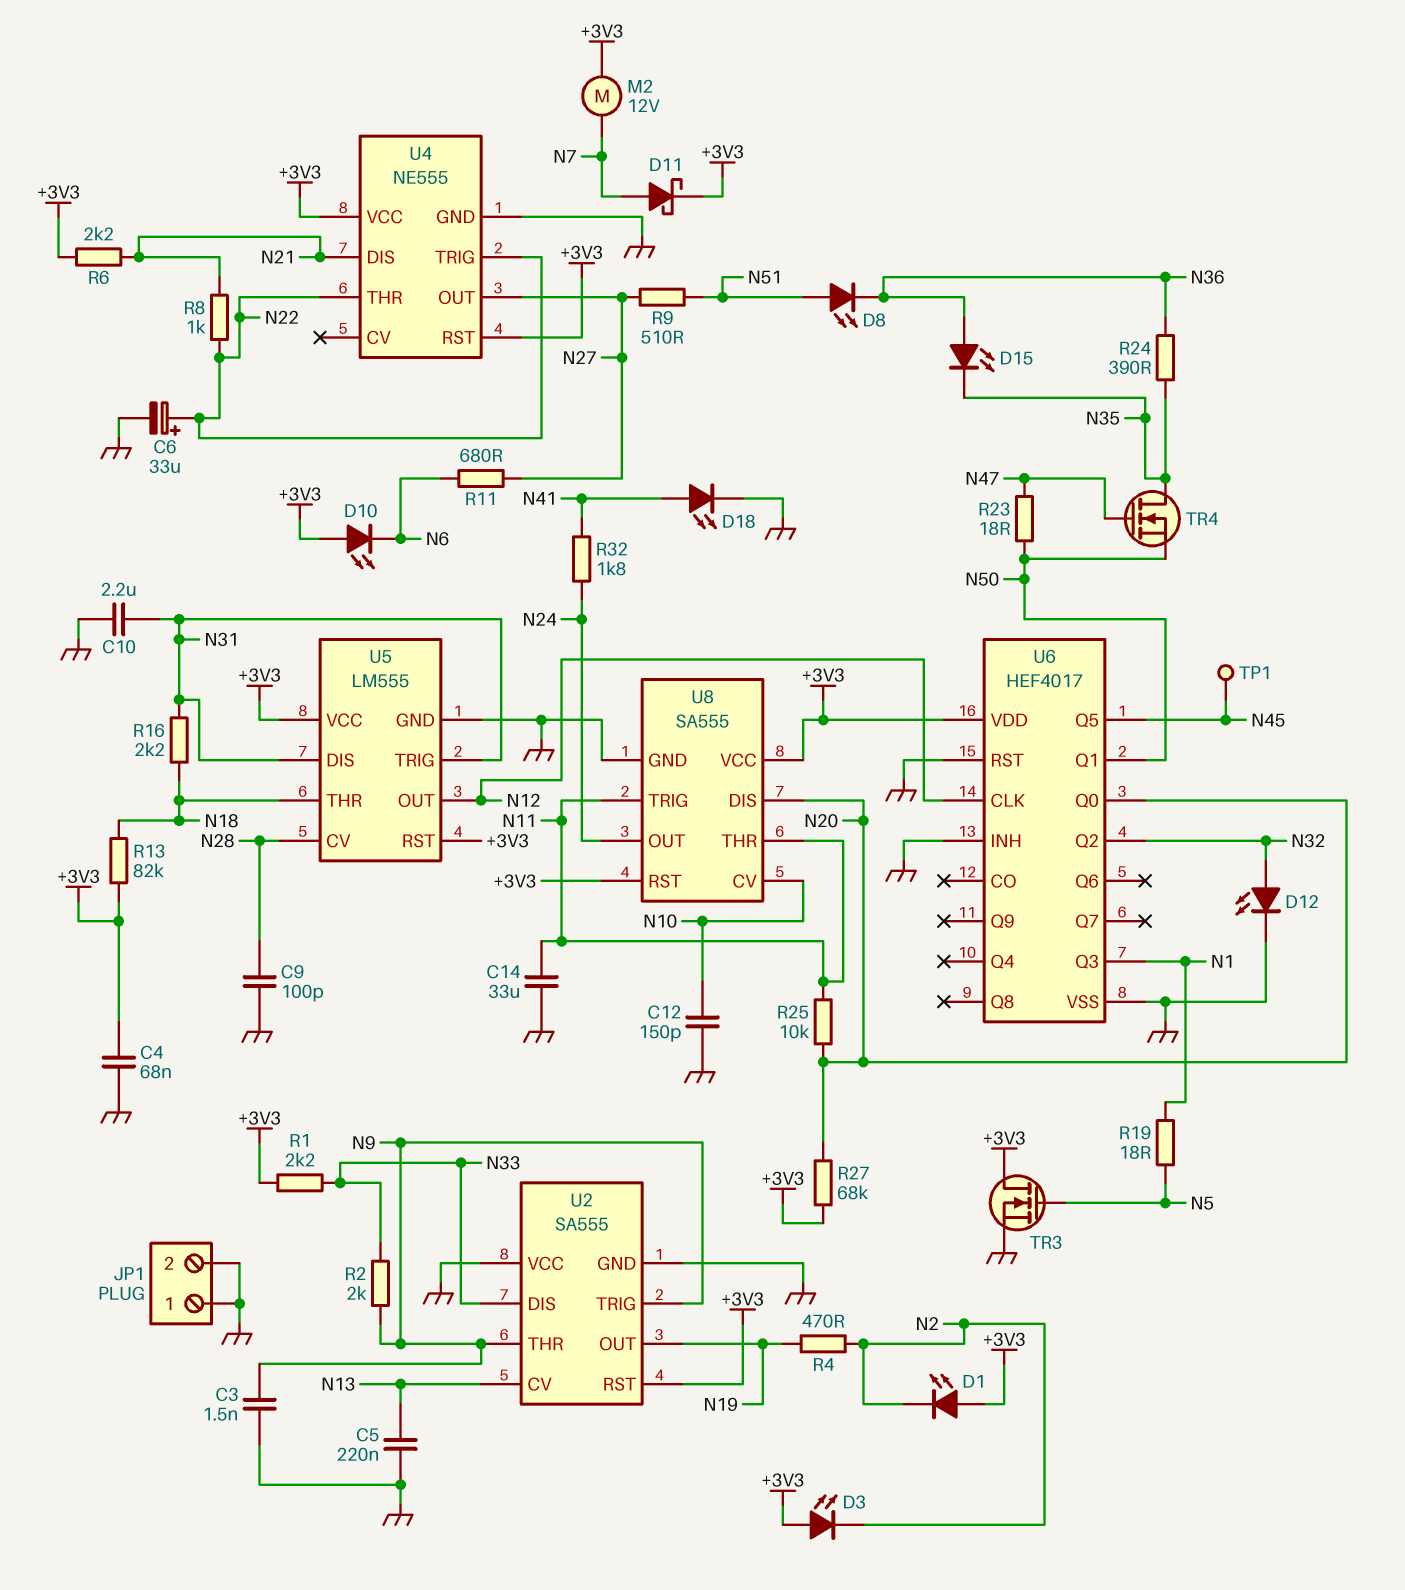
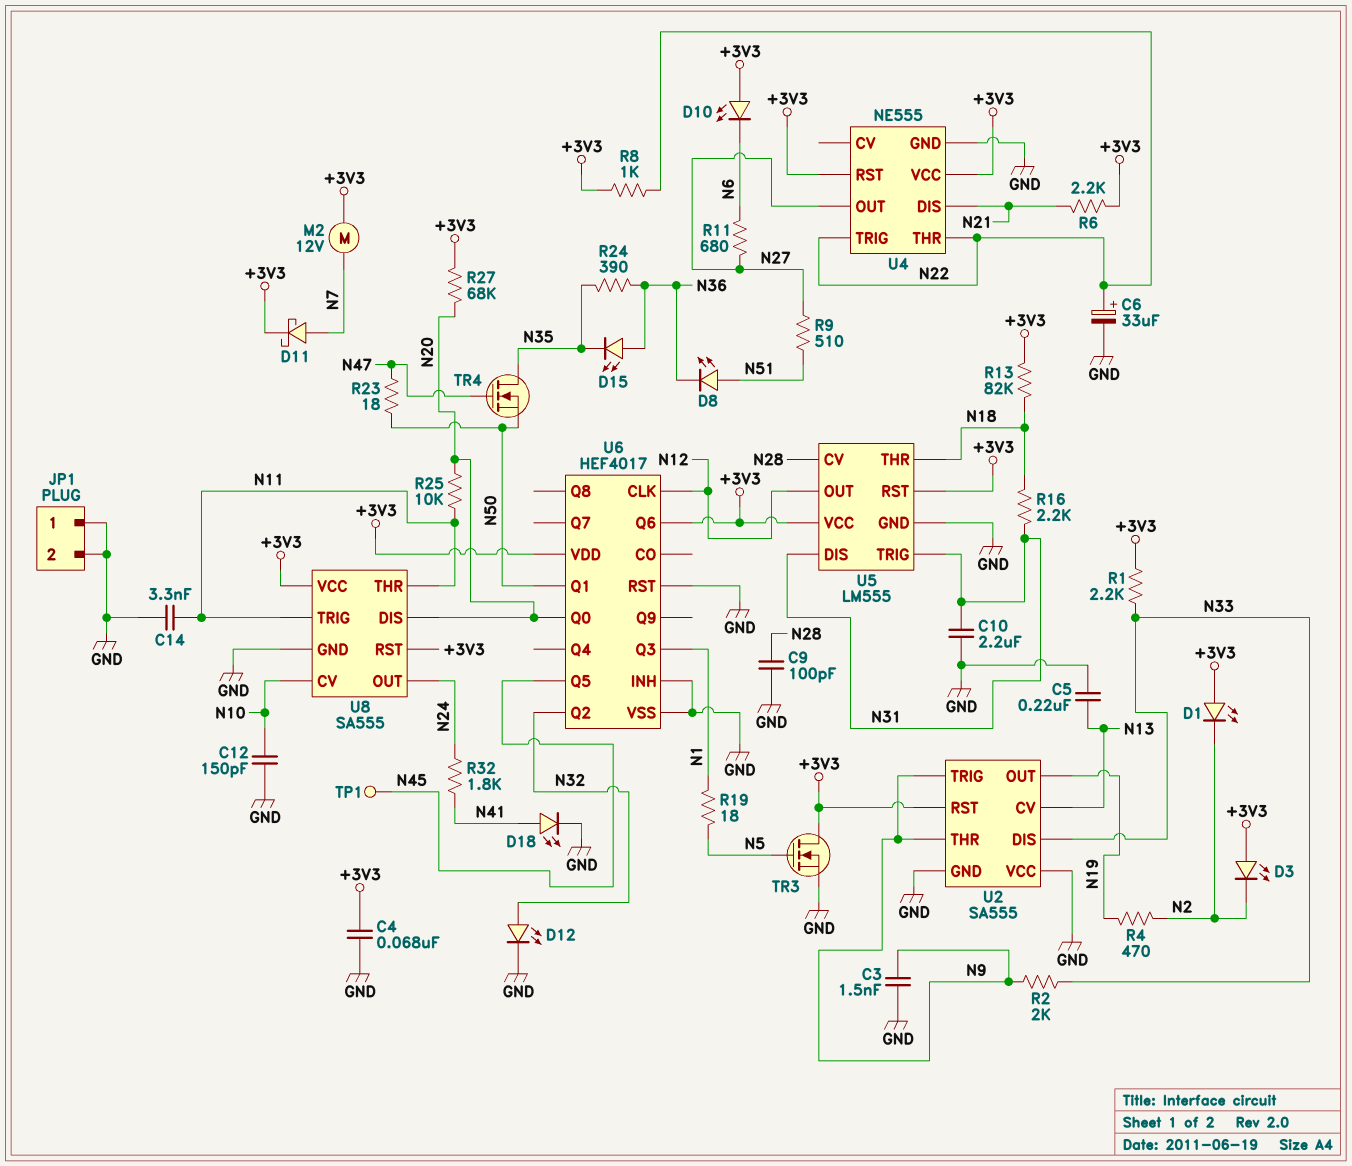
C14: 33uF (GND, N11) -> 3.3nF (GND, N11)
R8: 1k (N21, N22) -> 1k (+3V3, N22)
U6 pin Q6: none -> +3V3

